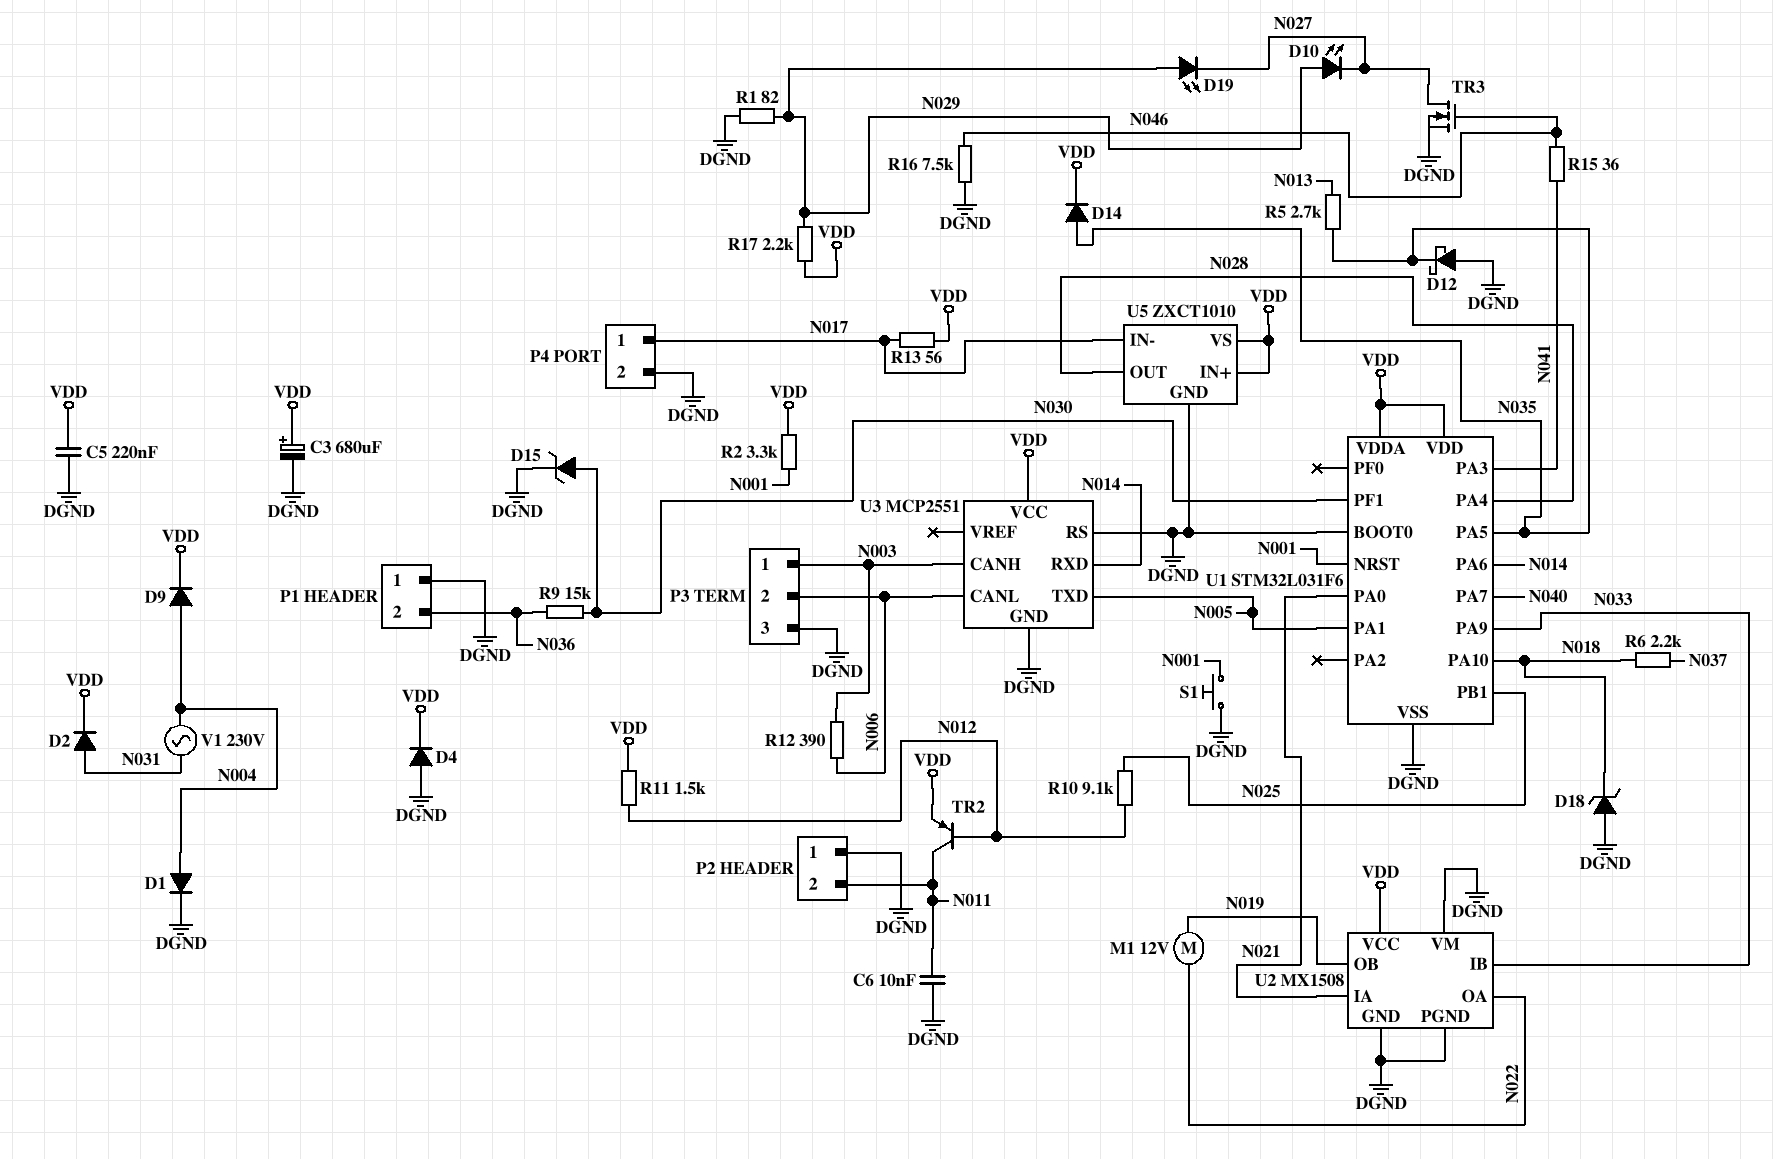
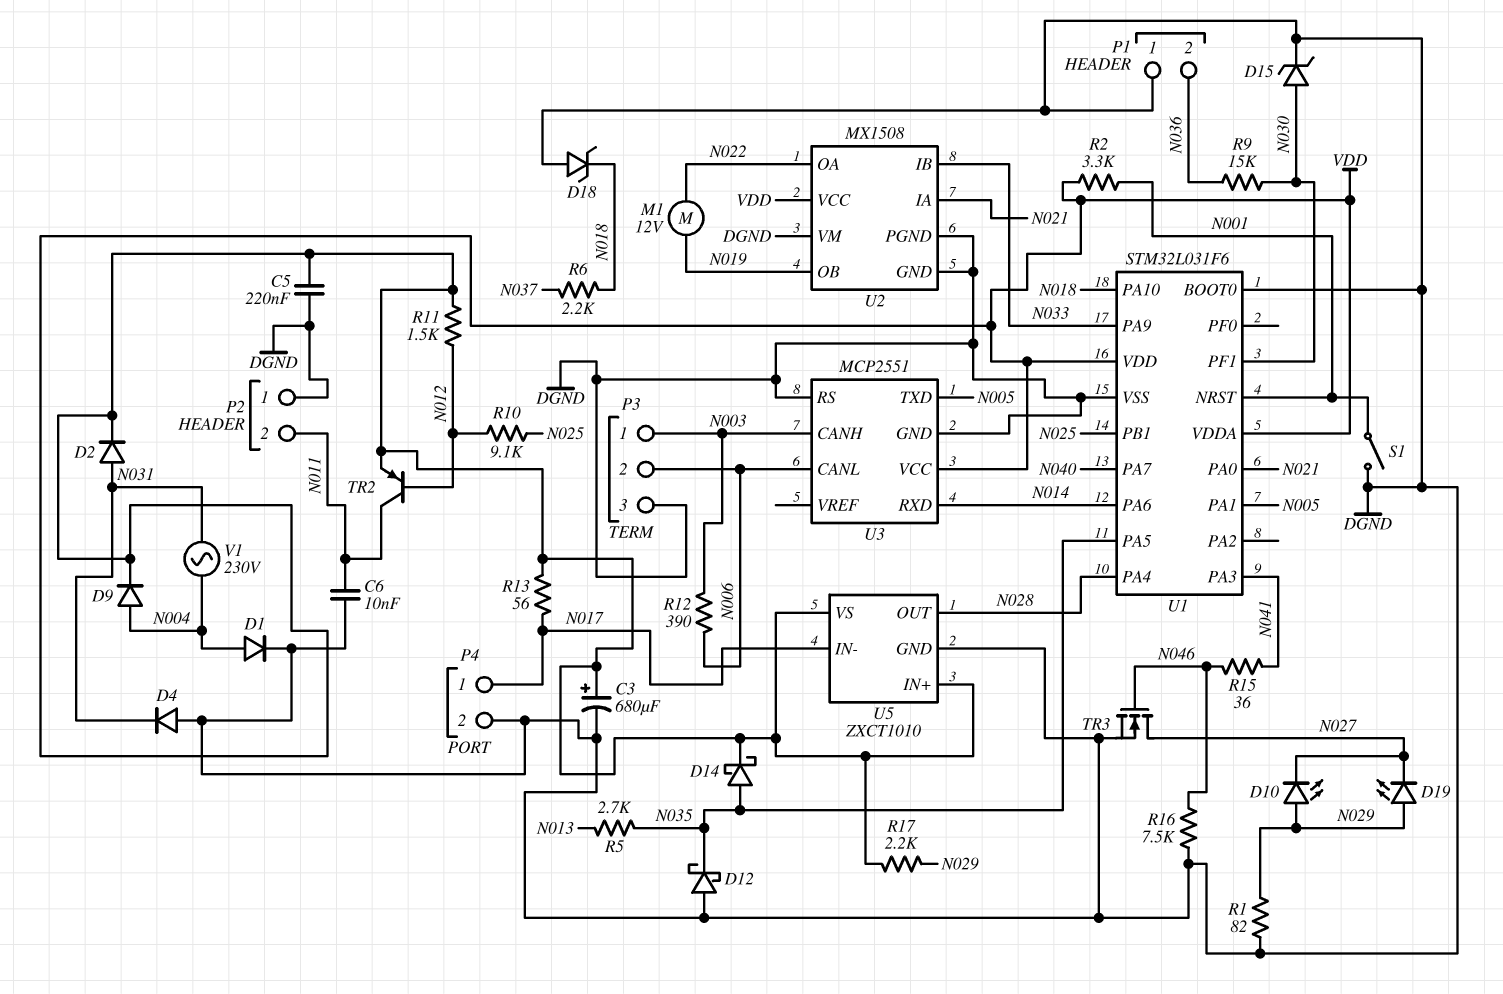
D4: diode (A DGND, K VDD) -> diode (A DGND, K N031)
D14: diode (A N035, K VDD) -> schottky (A N035, K VDD)
S1: button (DGND, N001) -> switch (DGND, N001)

